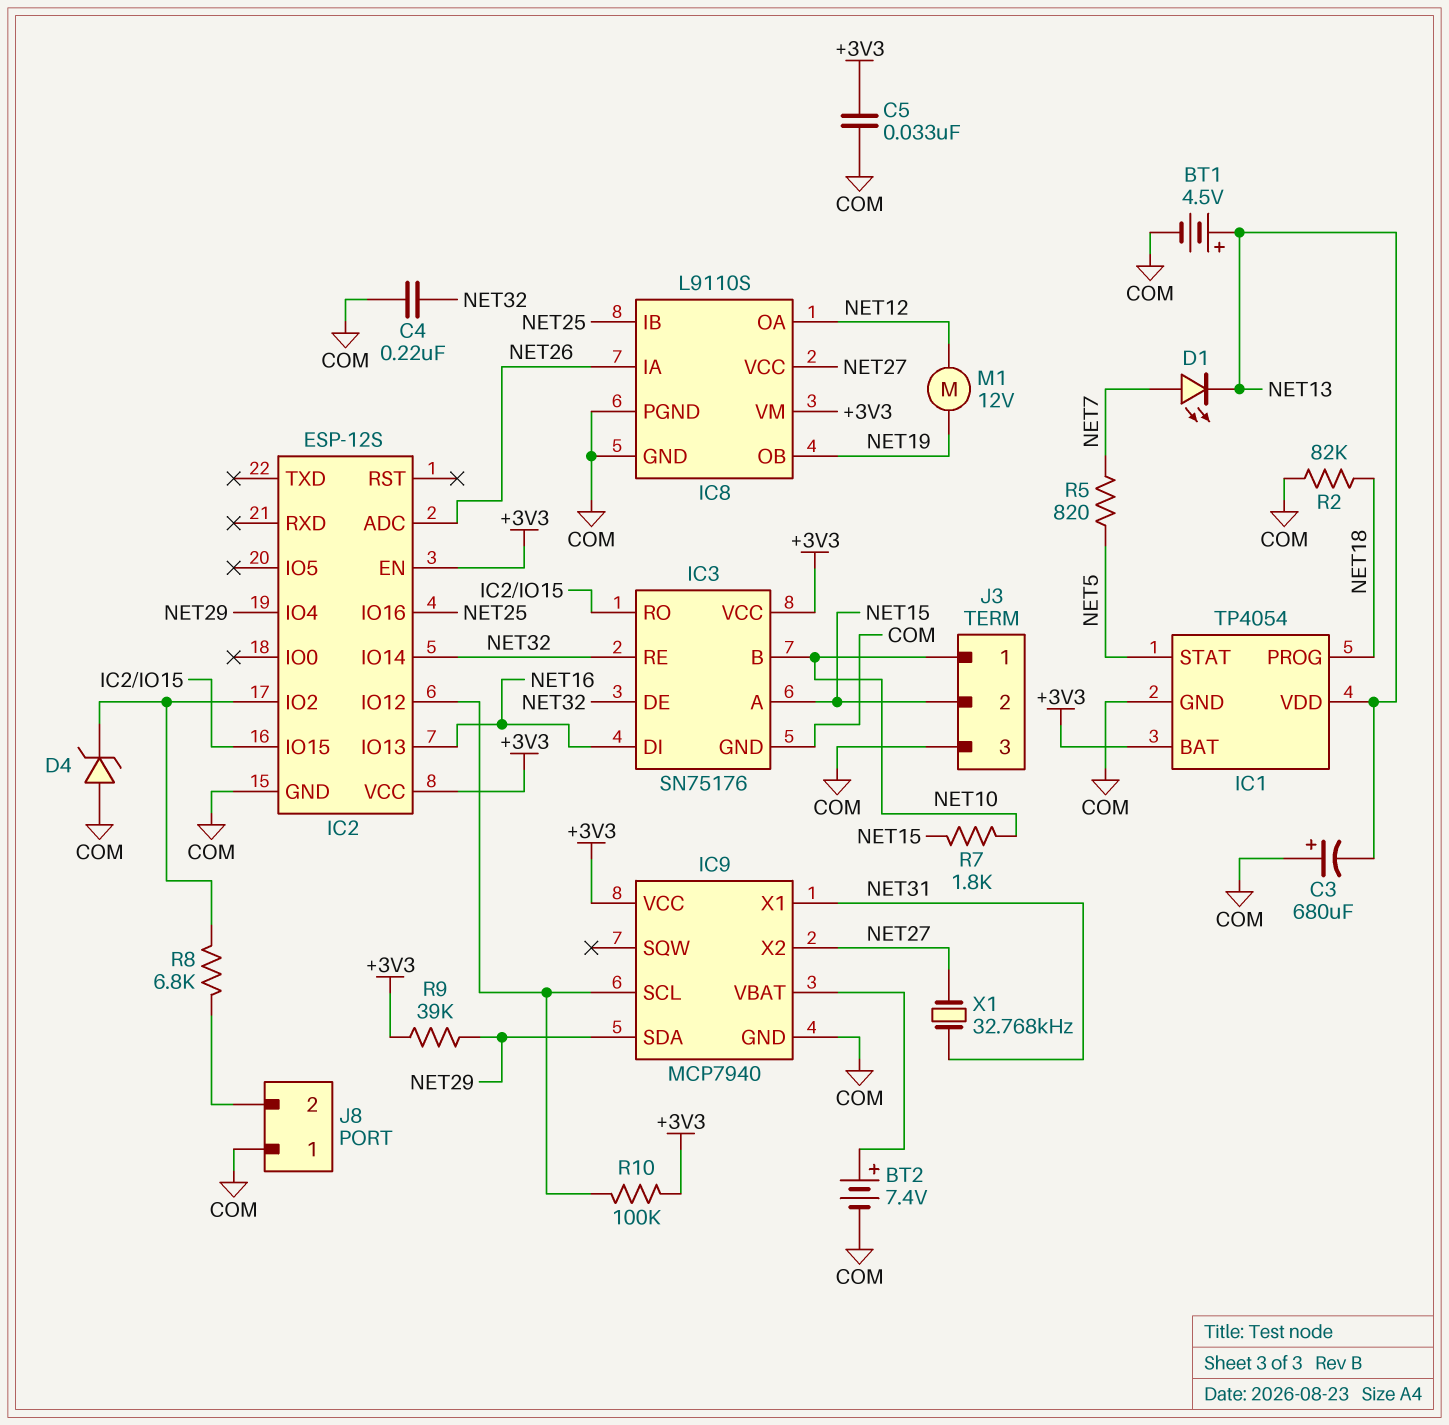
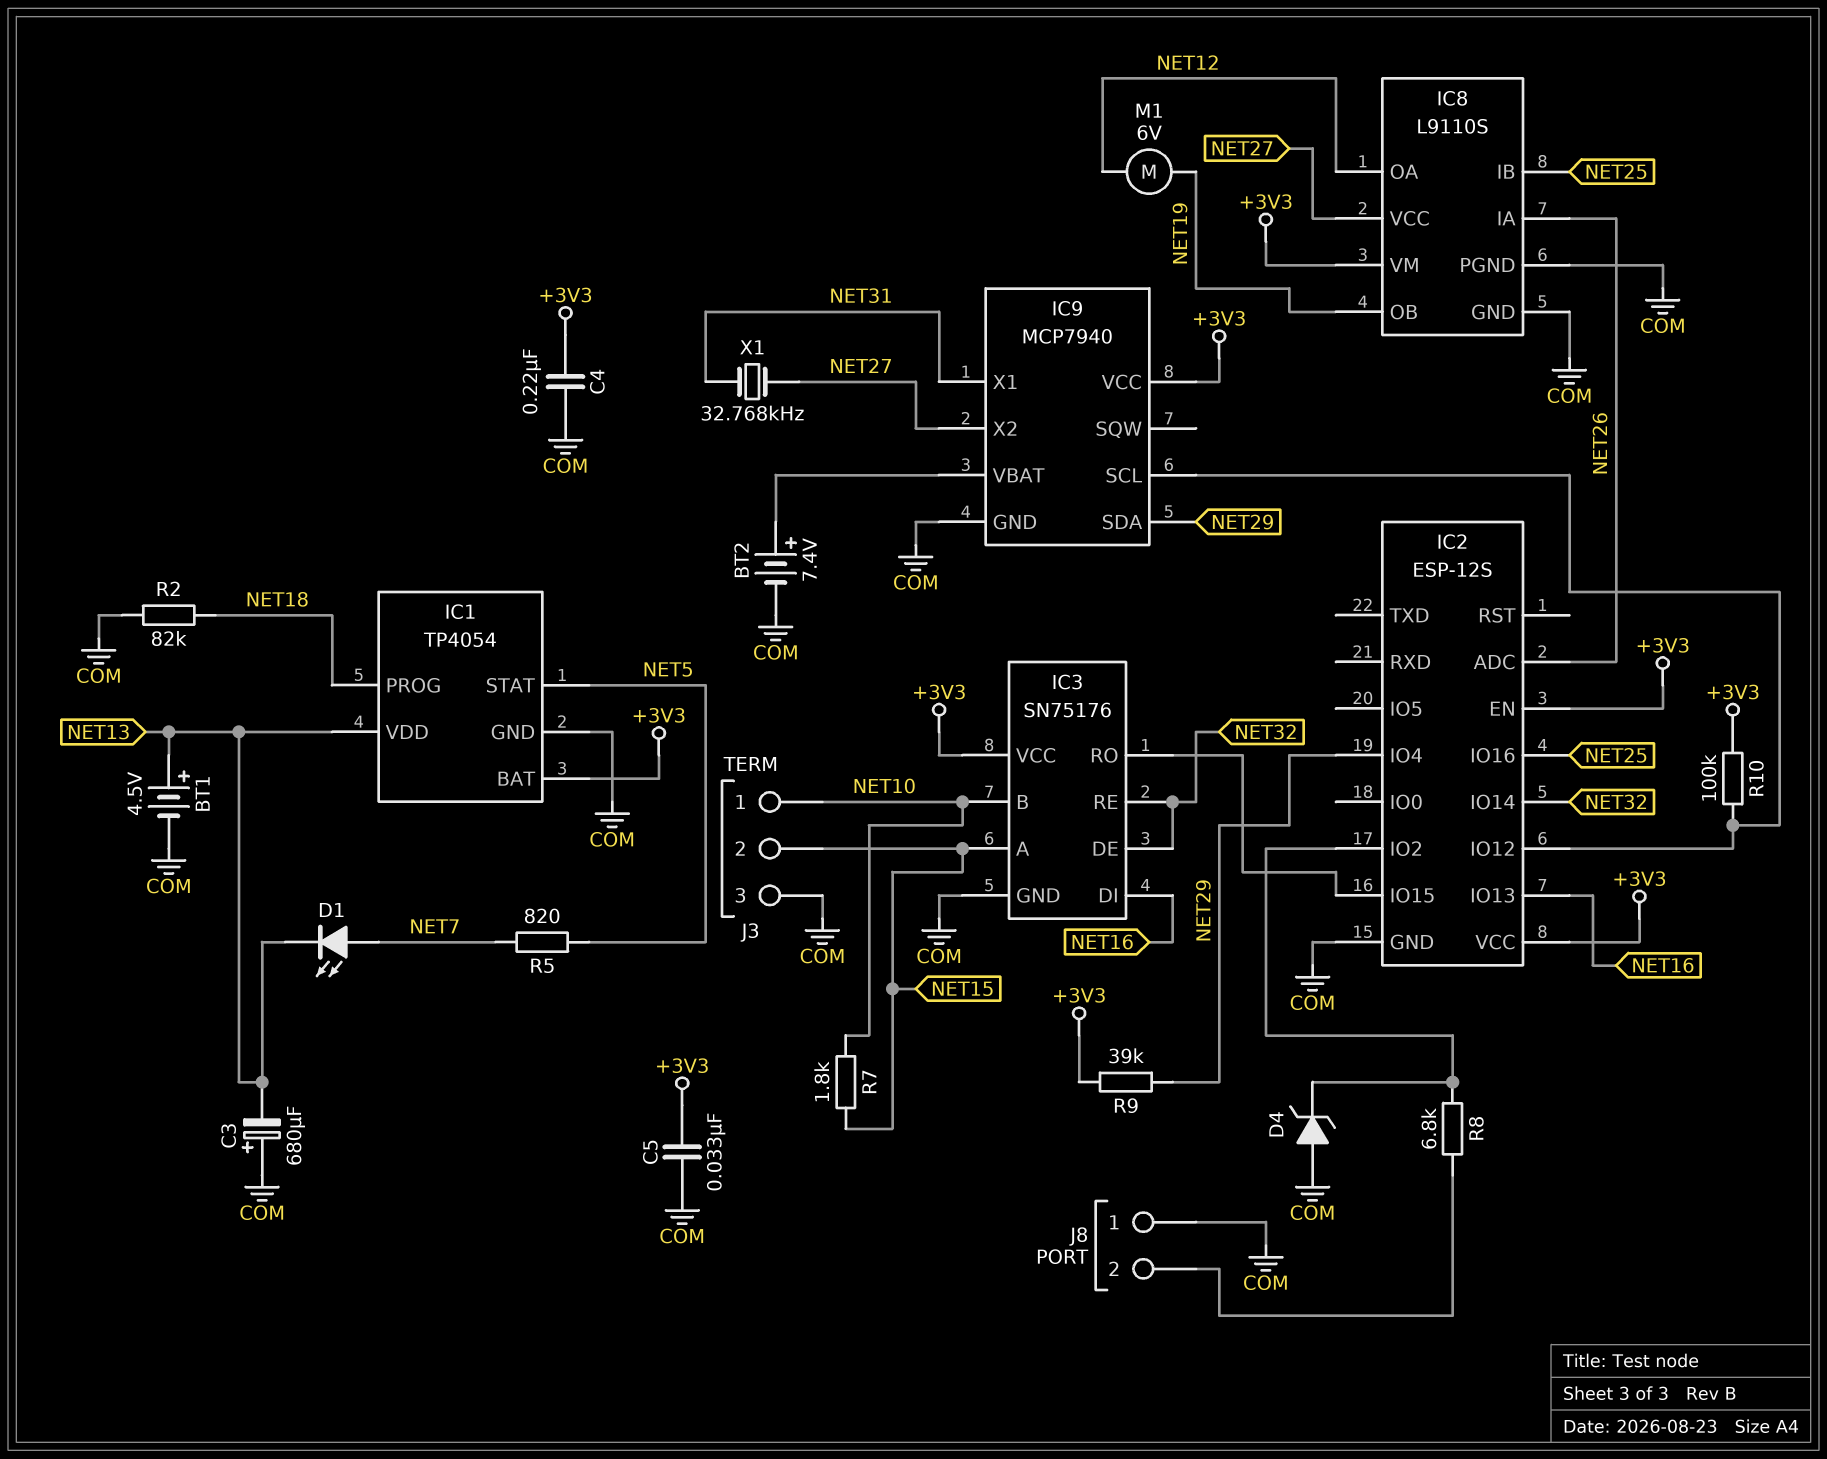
C4: 220nF (COM, NET32) -> 220nF (+3V3, COM)
M1: motor 12V (NET12, NET19) -> motor 6V (NET12, NET19)

